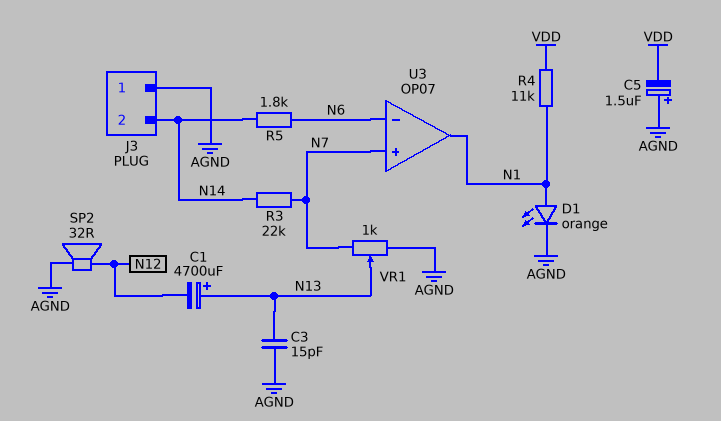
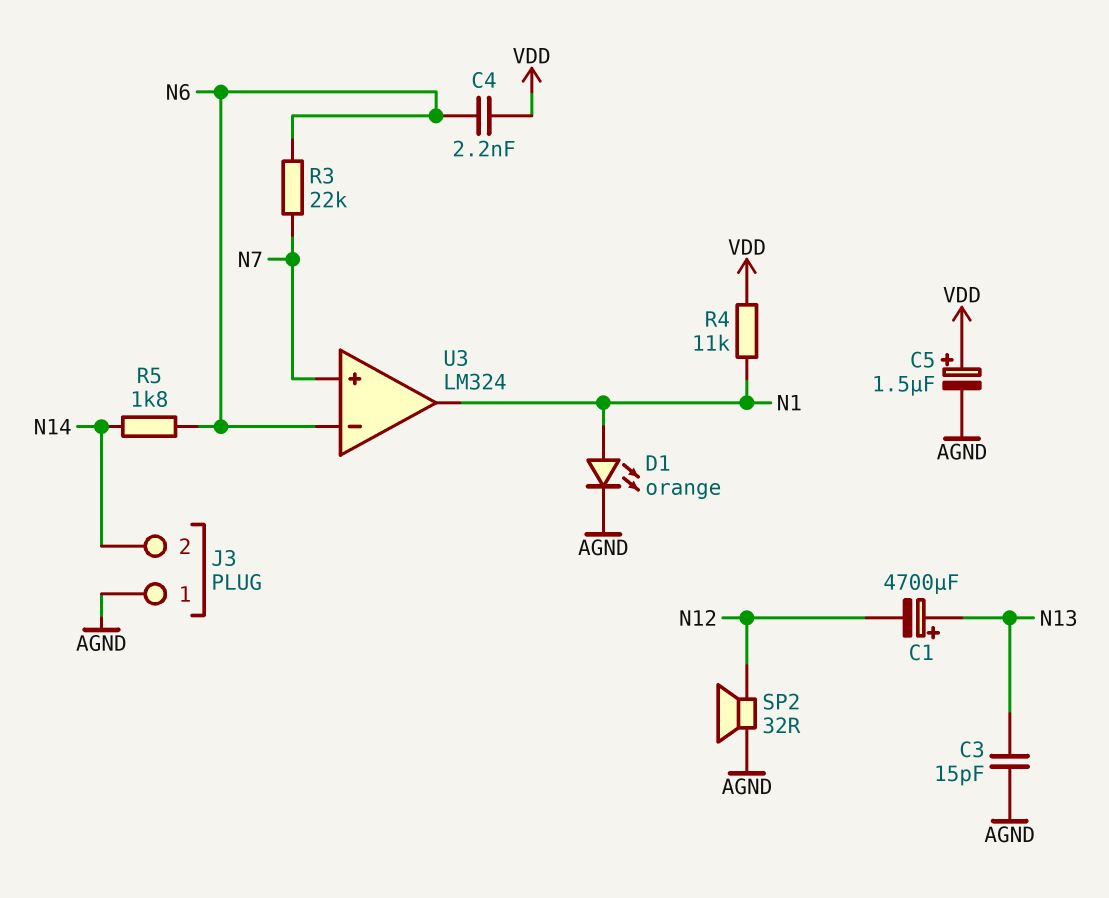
C4: none -> 2.2nF (N6, VDD)
C5: 1.5uF (plus AGND, minus VDD) -> 1.5uF (plus VDD, minus AGND)
R3: 22k (N7, N14) -> 22k (N6, N7)
U3: OP07 -> LM324
VR1: 1k (AGND, N7, wiper N13) -> none

